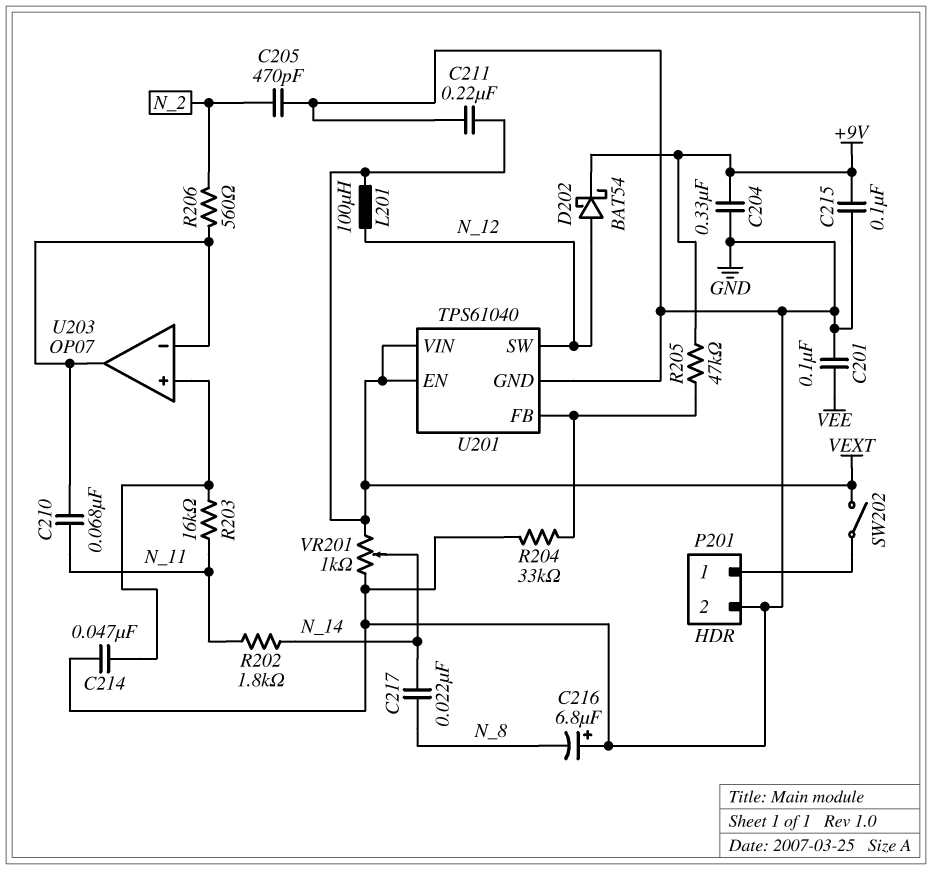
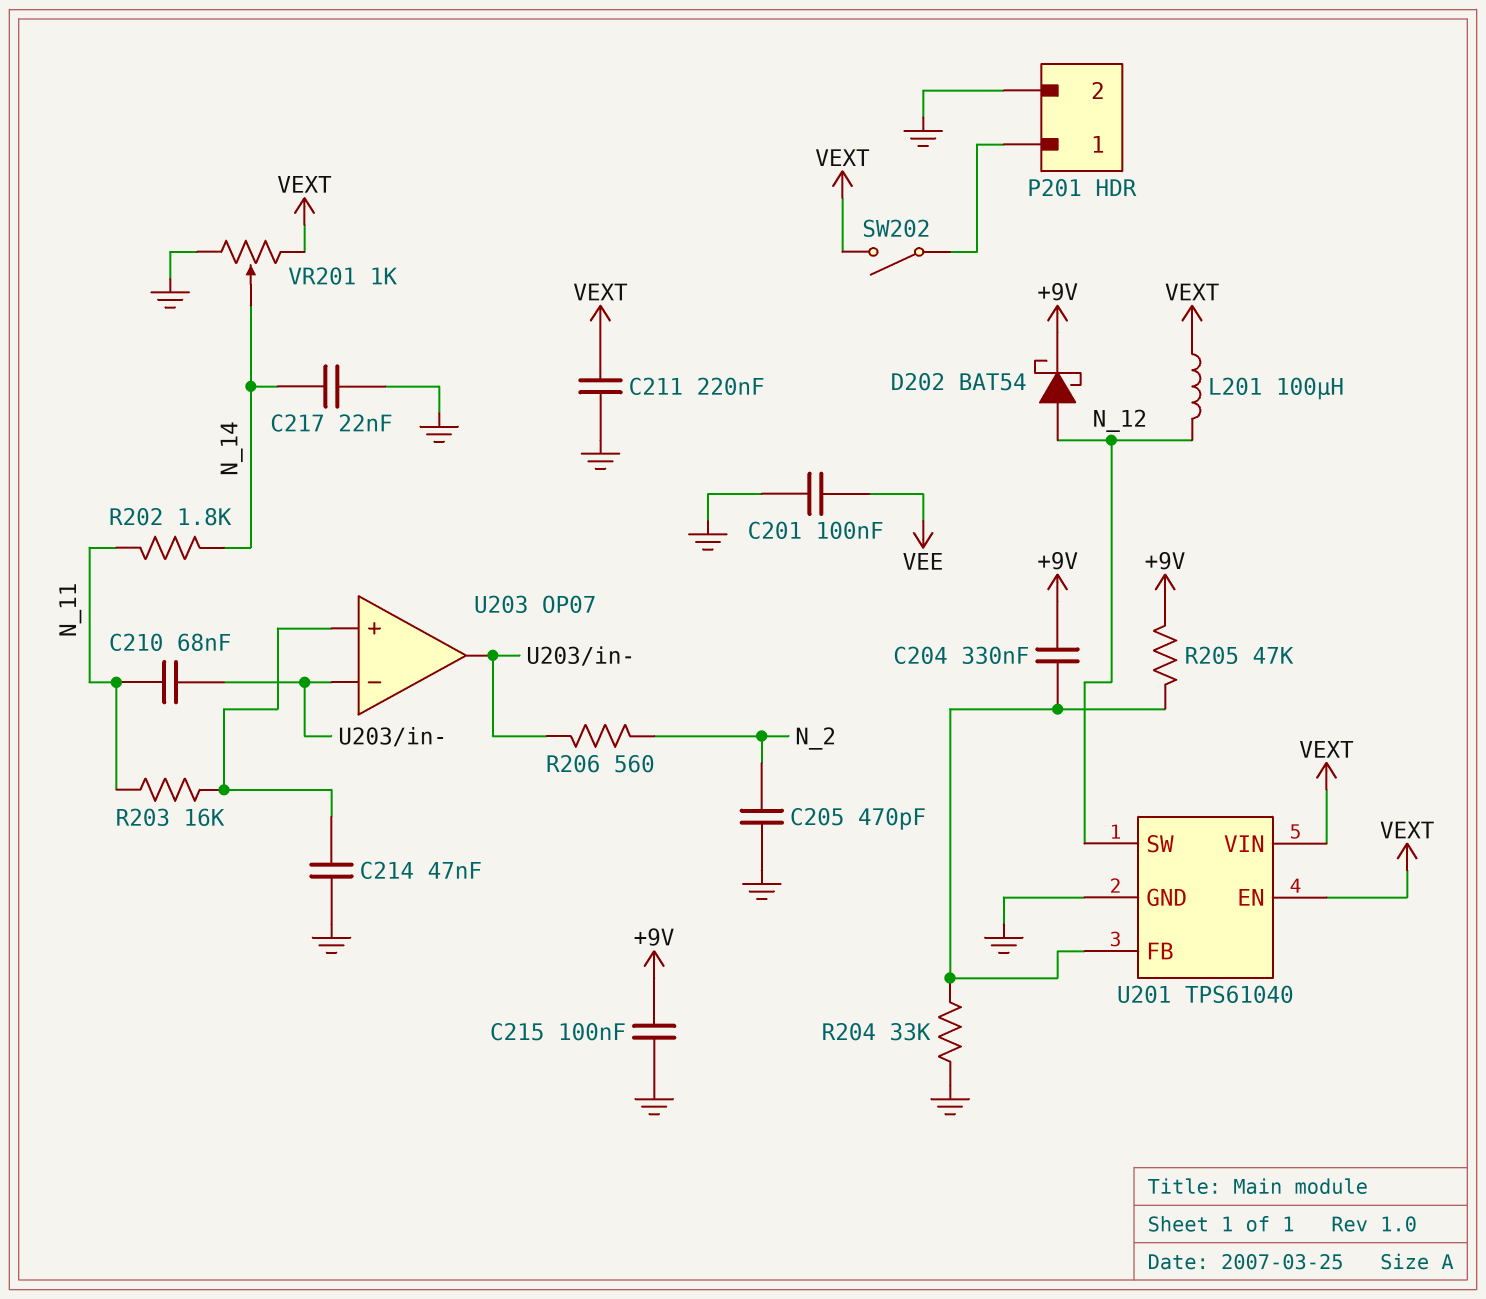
C204: 330nF (+9V, GND) -> 330nF (+9V, U201/FB)
C216: 6.8uF (plus GND, minus N_8) -> none
C217: 22nF (N_8, N_14) -> 22nF (GND, N_14)

